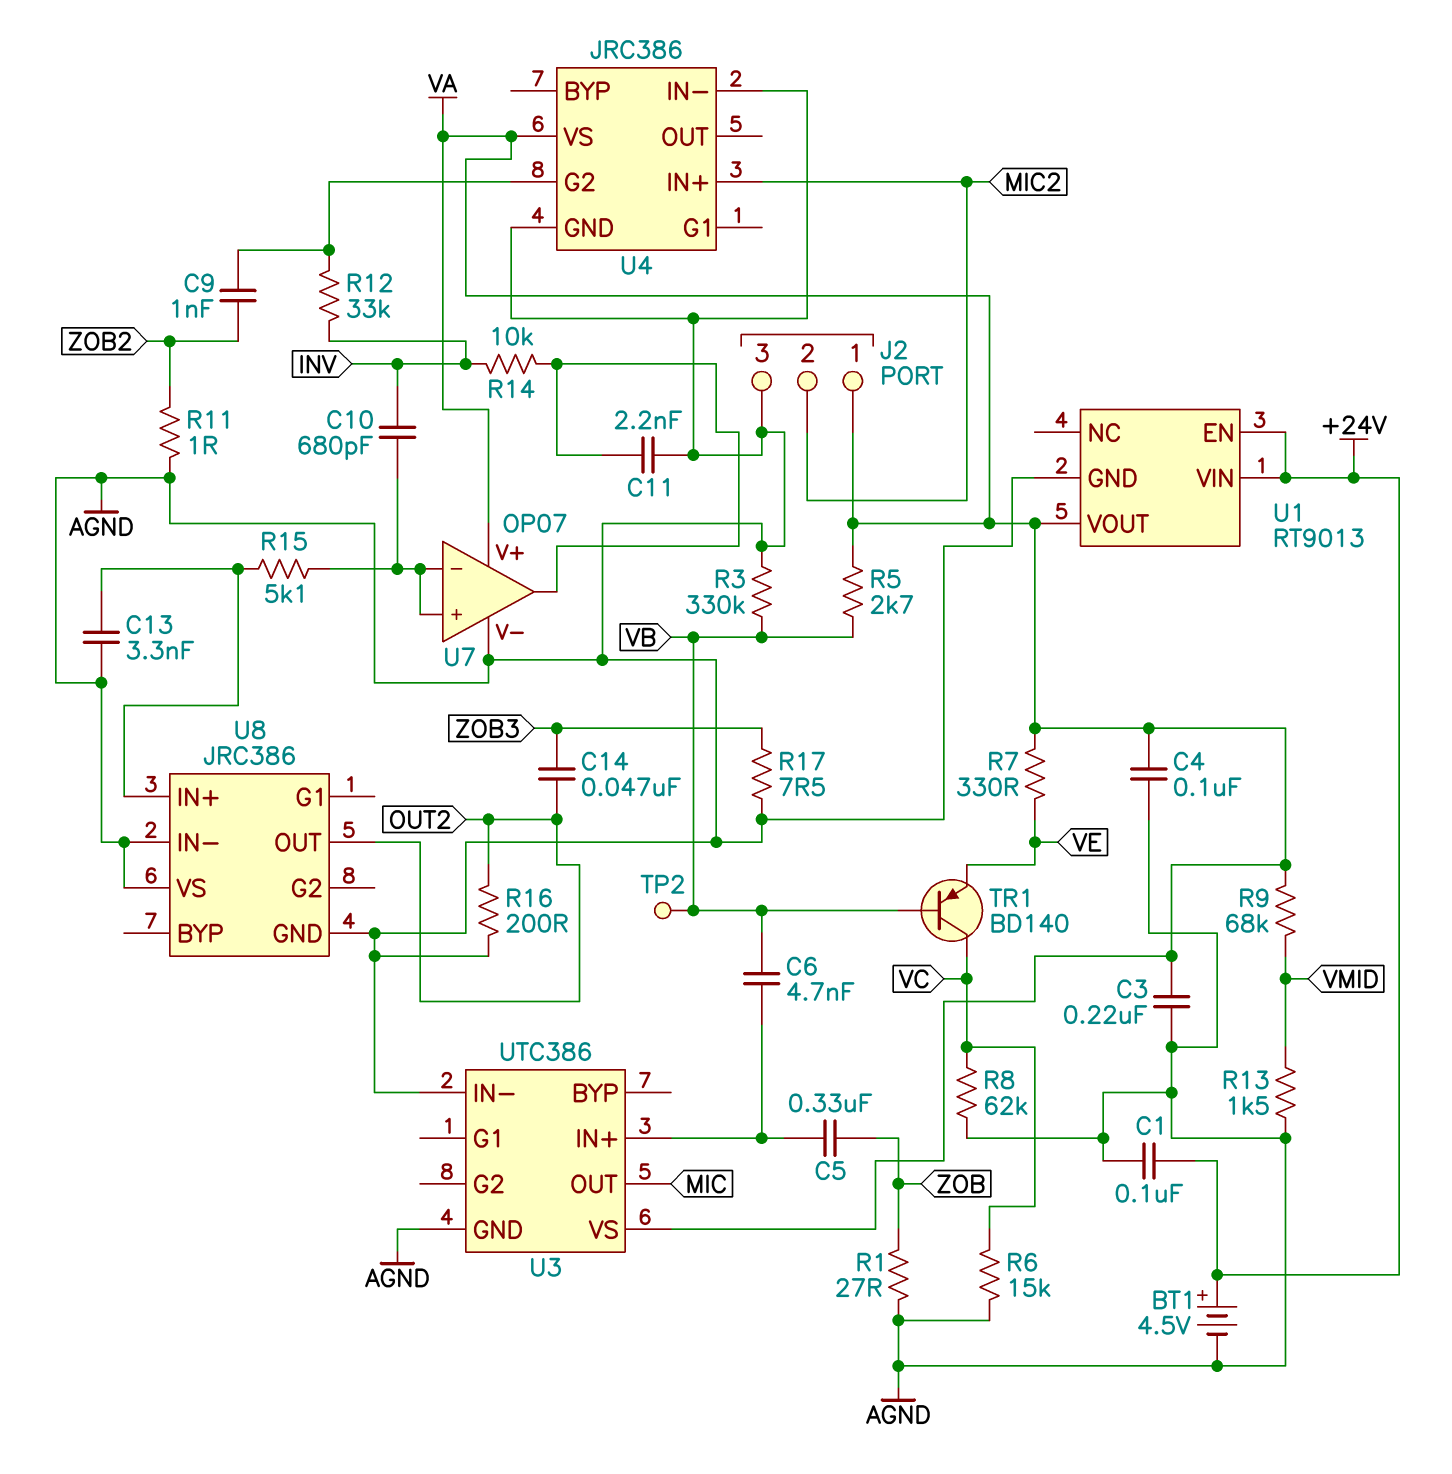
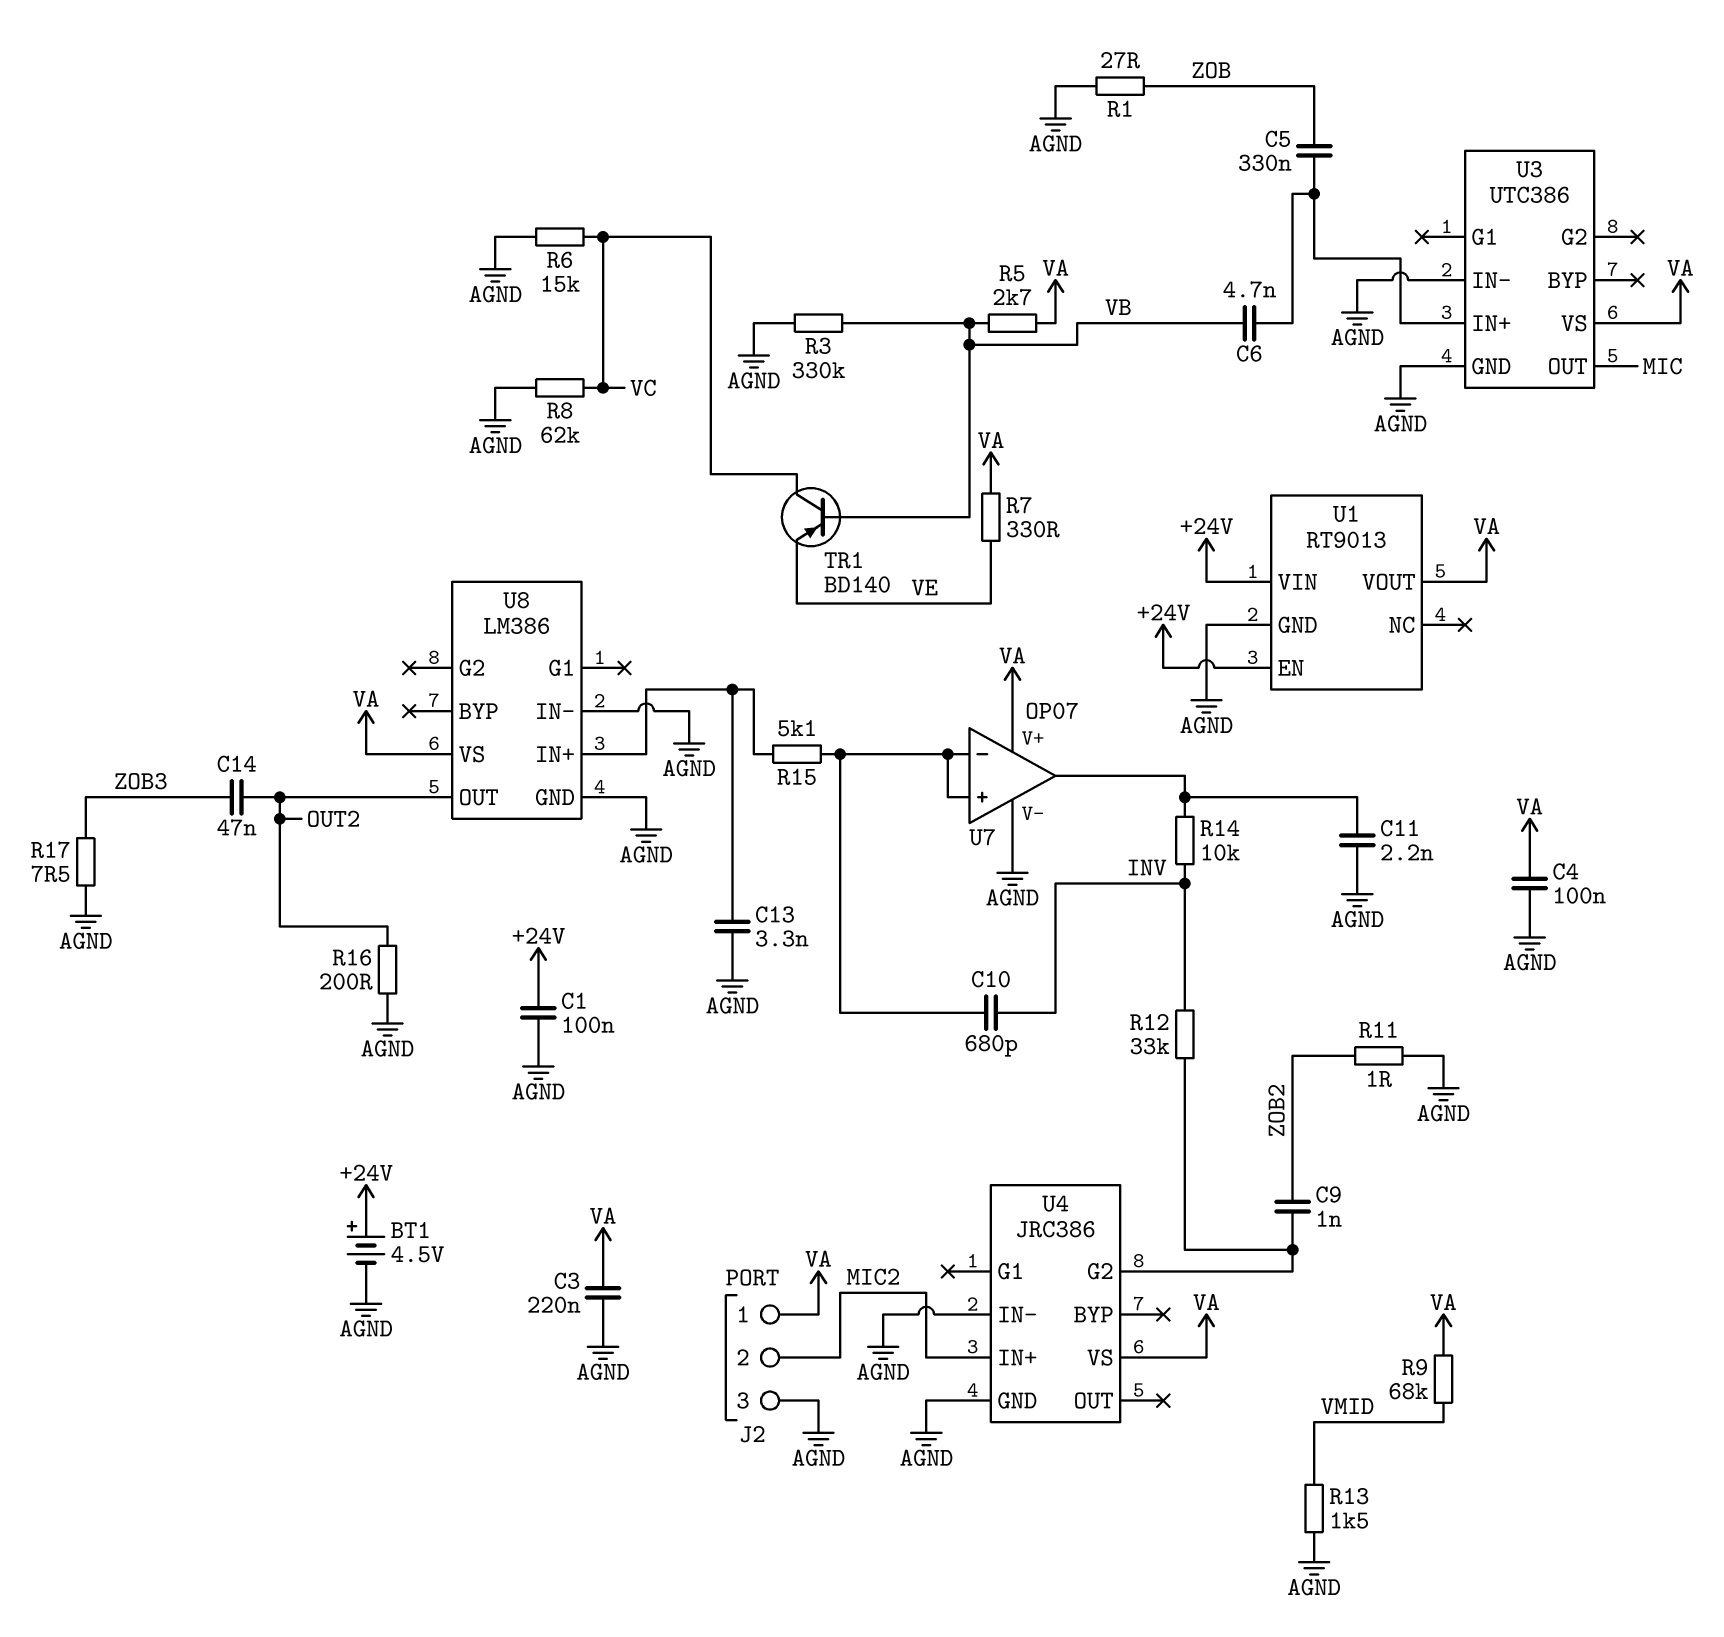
TP2: test point (VB) -> none
U8: JRC386 -> LM386
U8 pin VS: AGND -> VA

